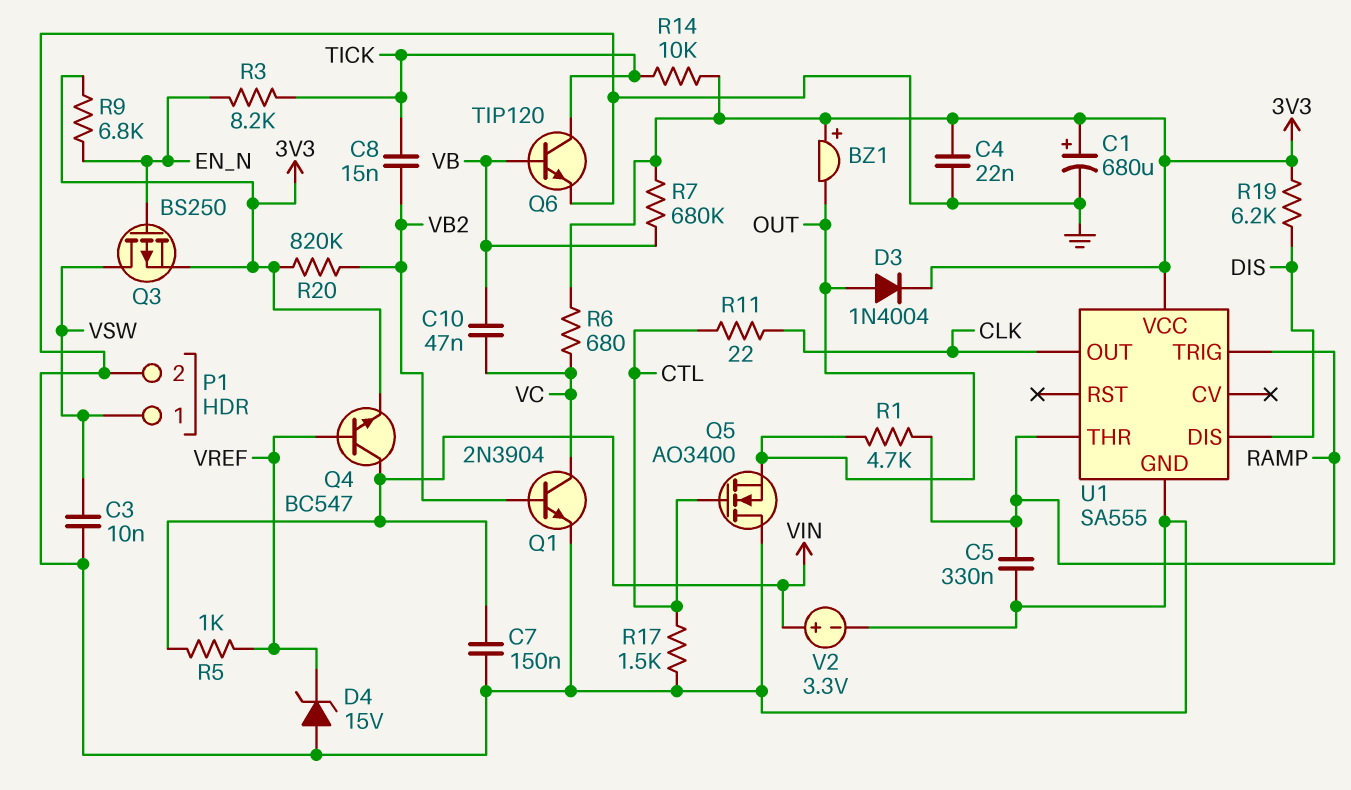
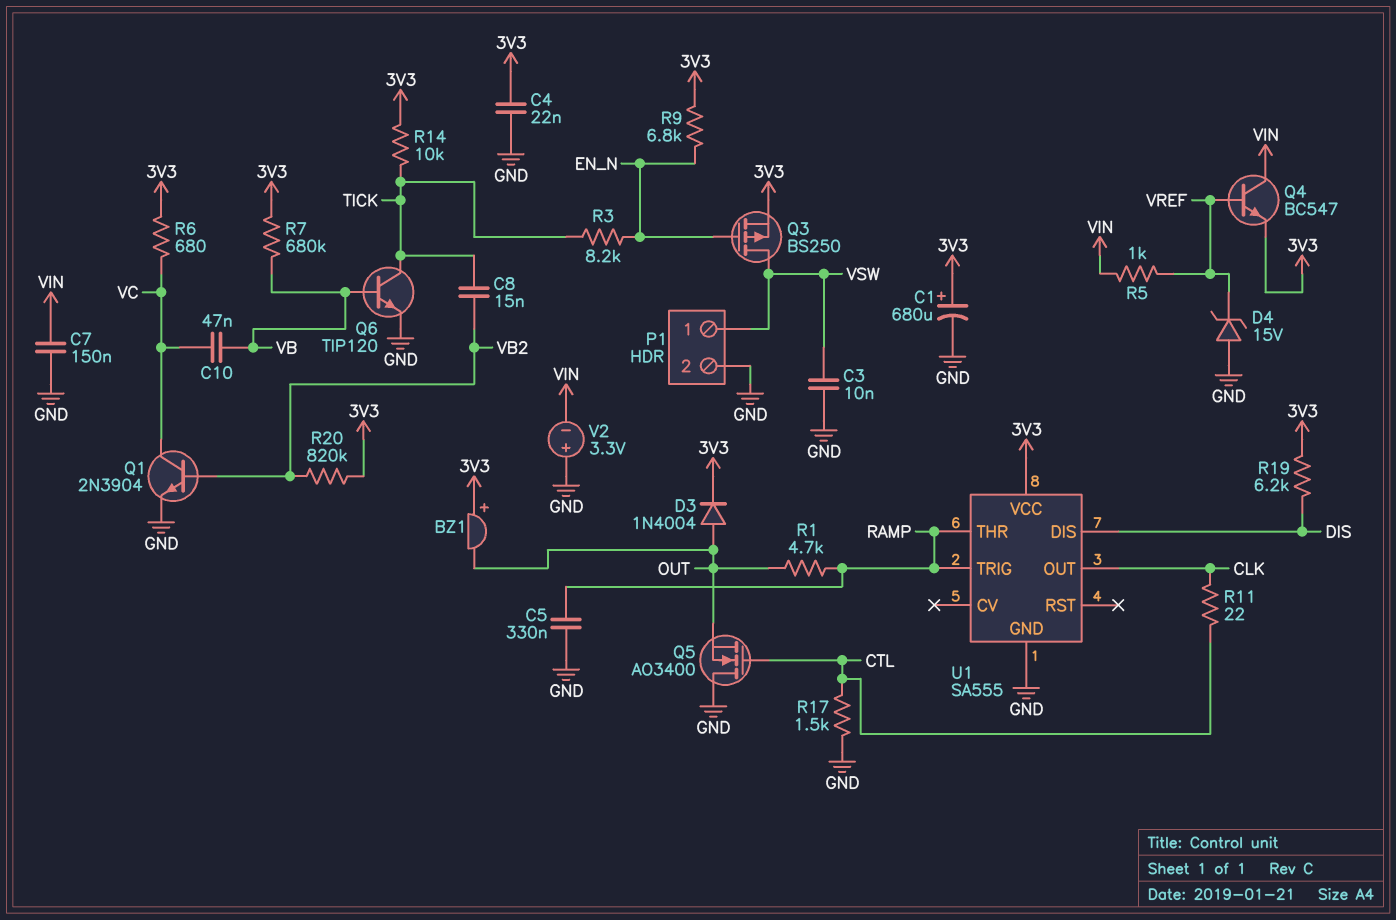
V2: 3.3V (plus VIN, minus GND) -> 3.3V (plus GND, minus VIN)

